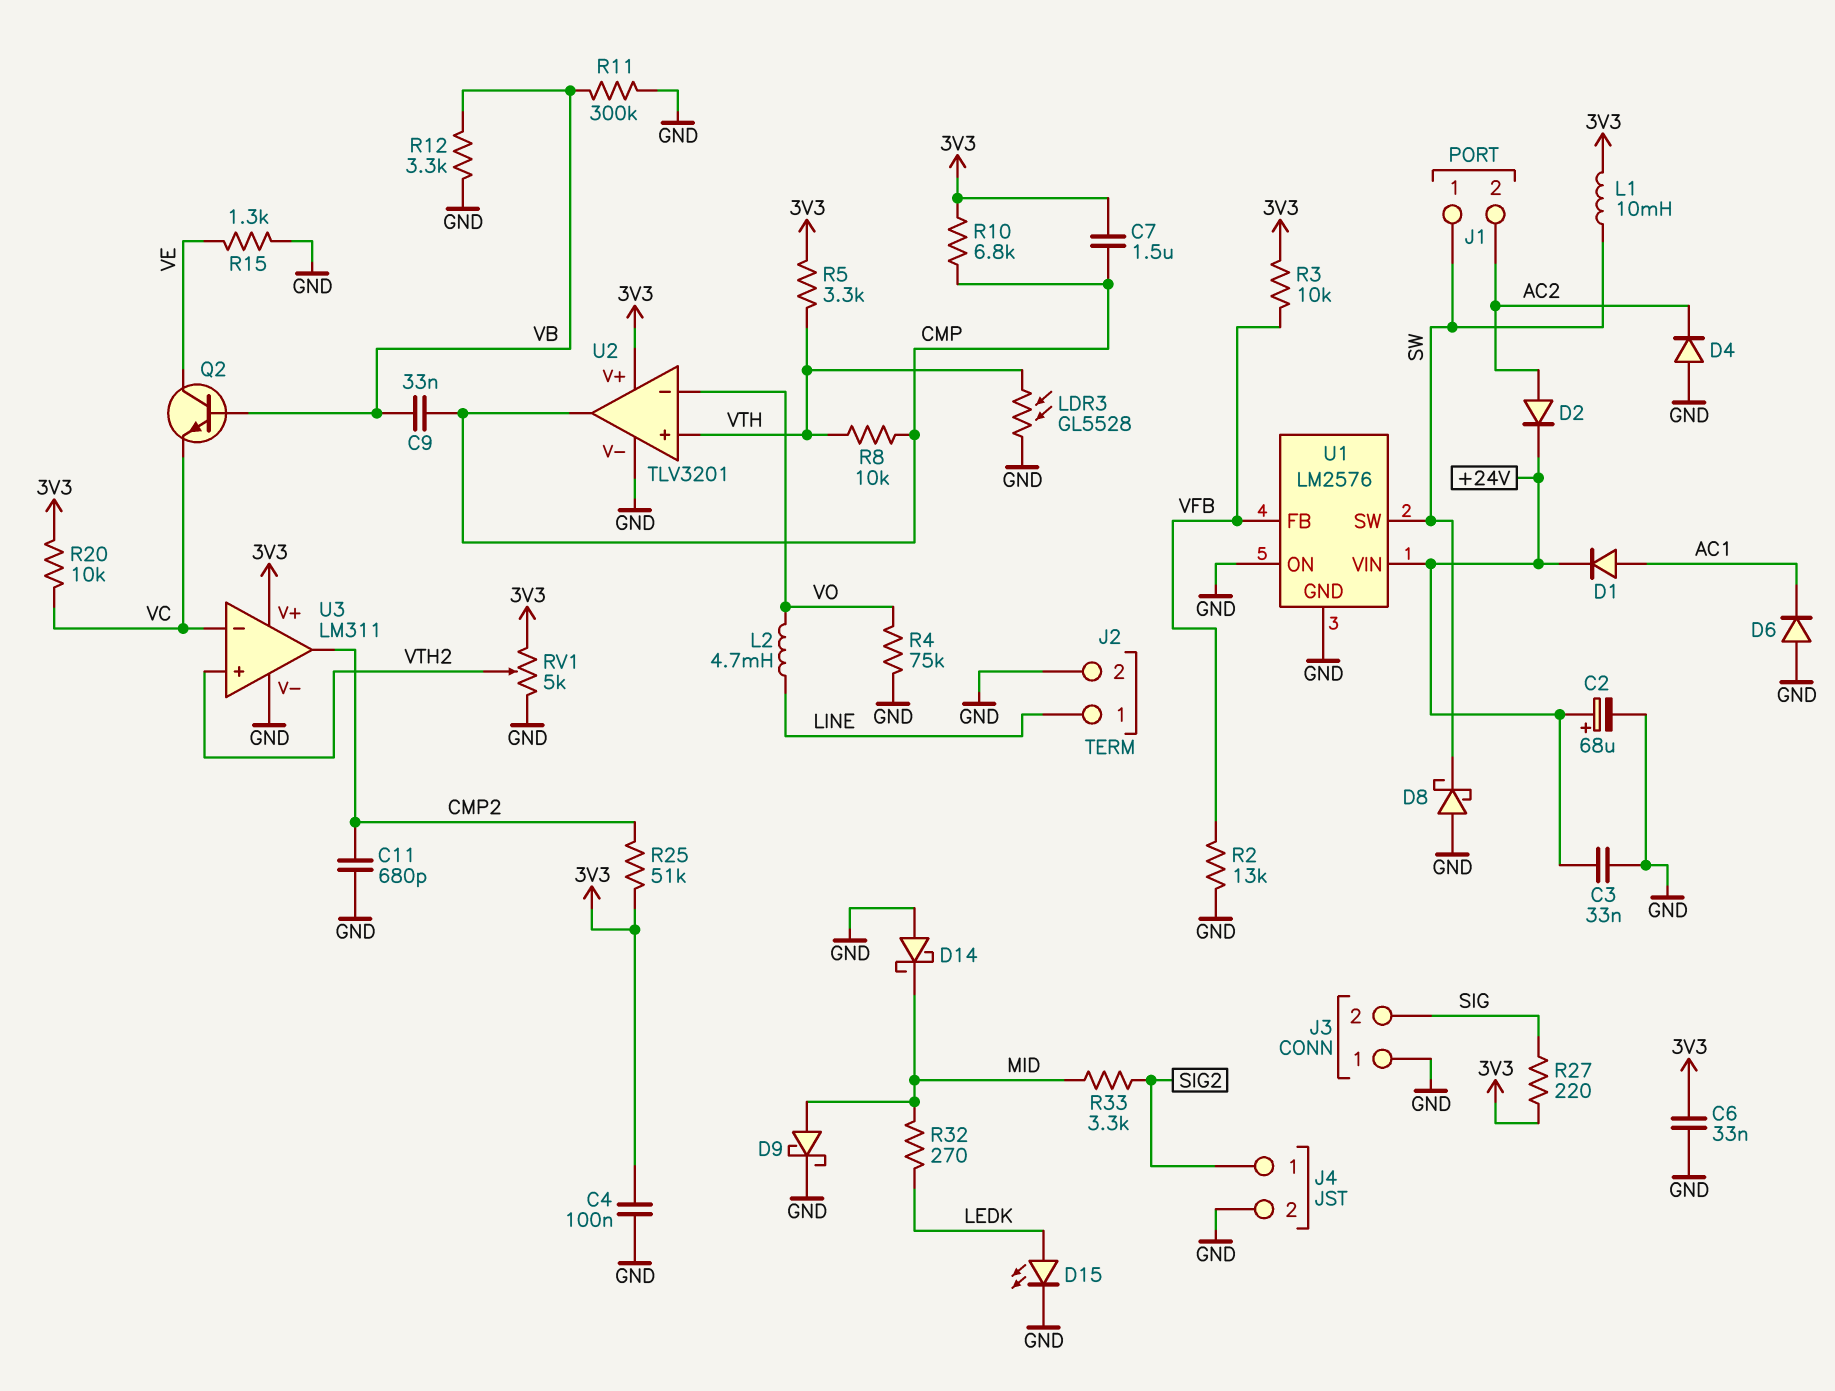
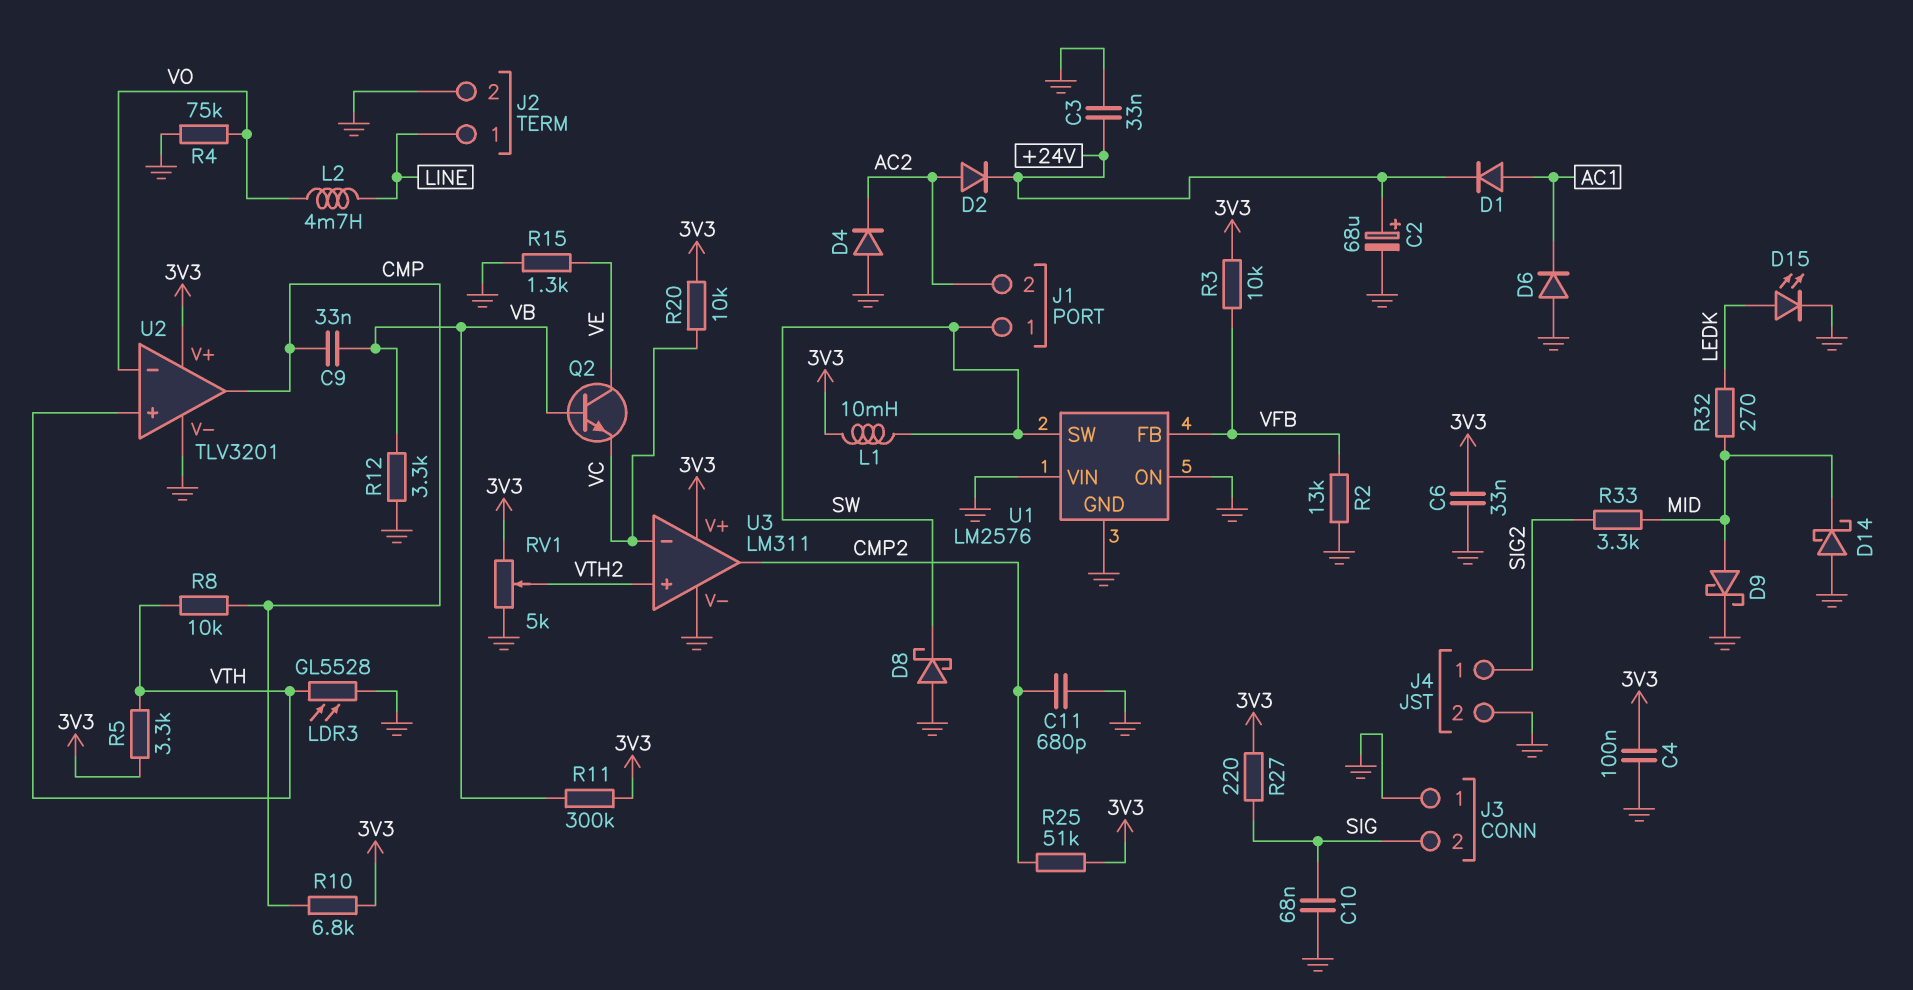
C7: 1.5uF (3V3, CMP) -> none
C10: none -> 68nF (GND, SIG)
R11: 300k (GND, VB) -> 300k (3V3, VB)
U1 pin VIN: +24V -> GND

